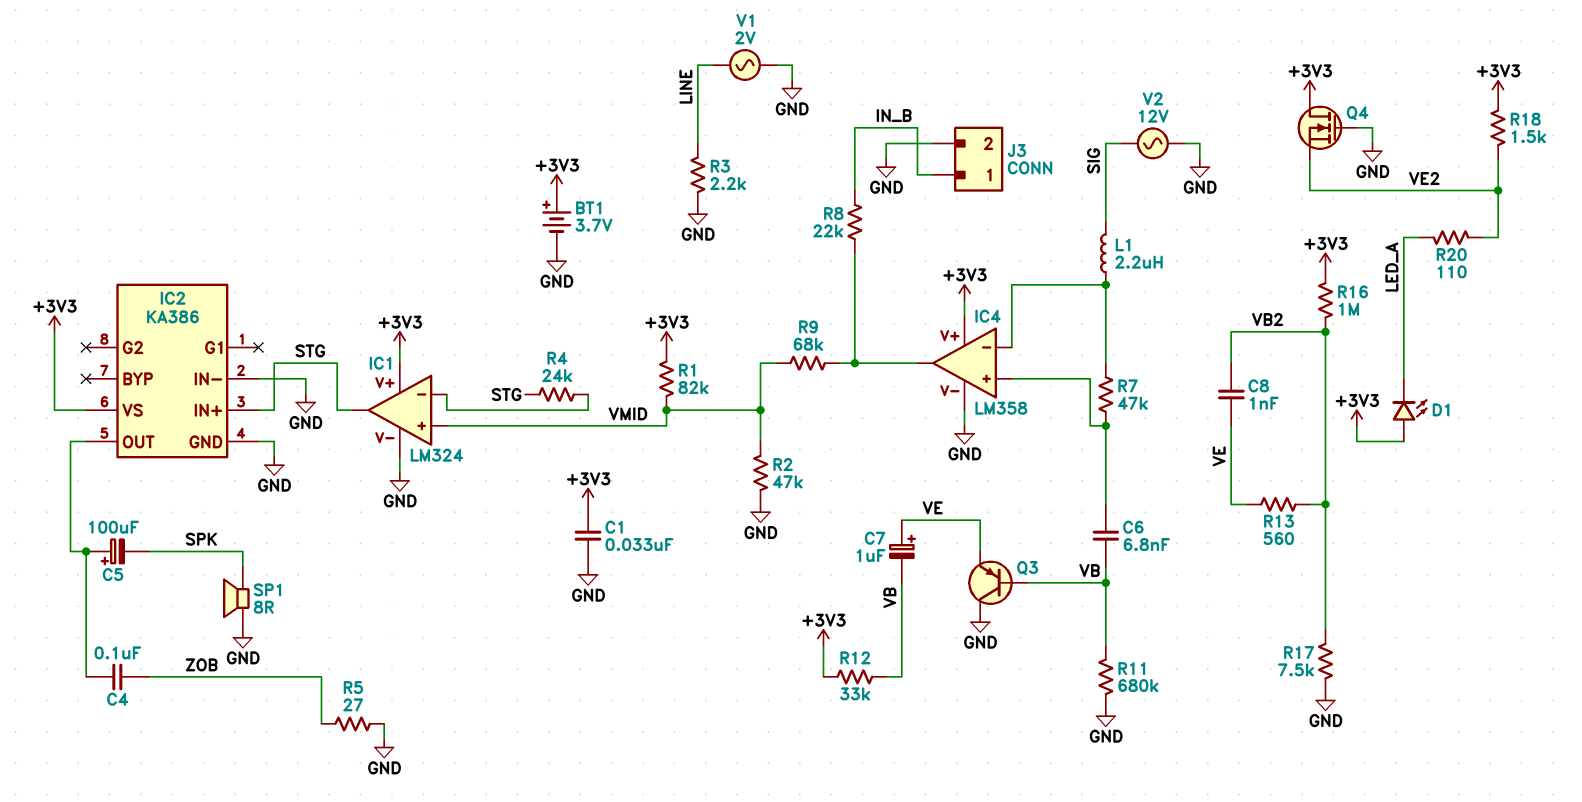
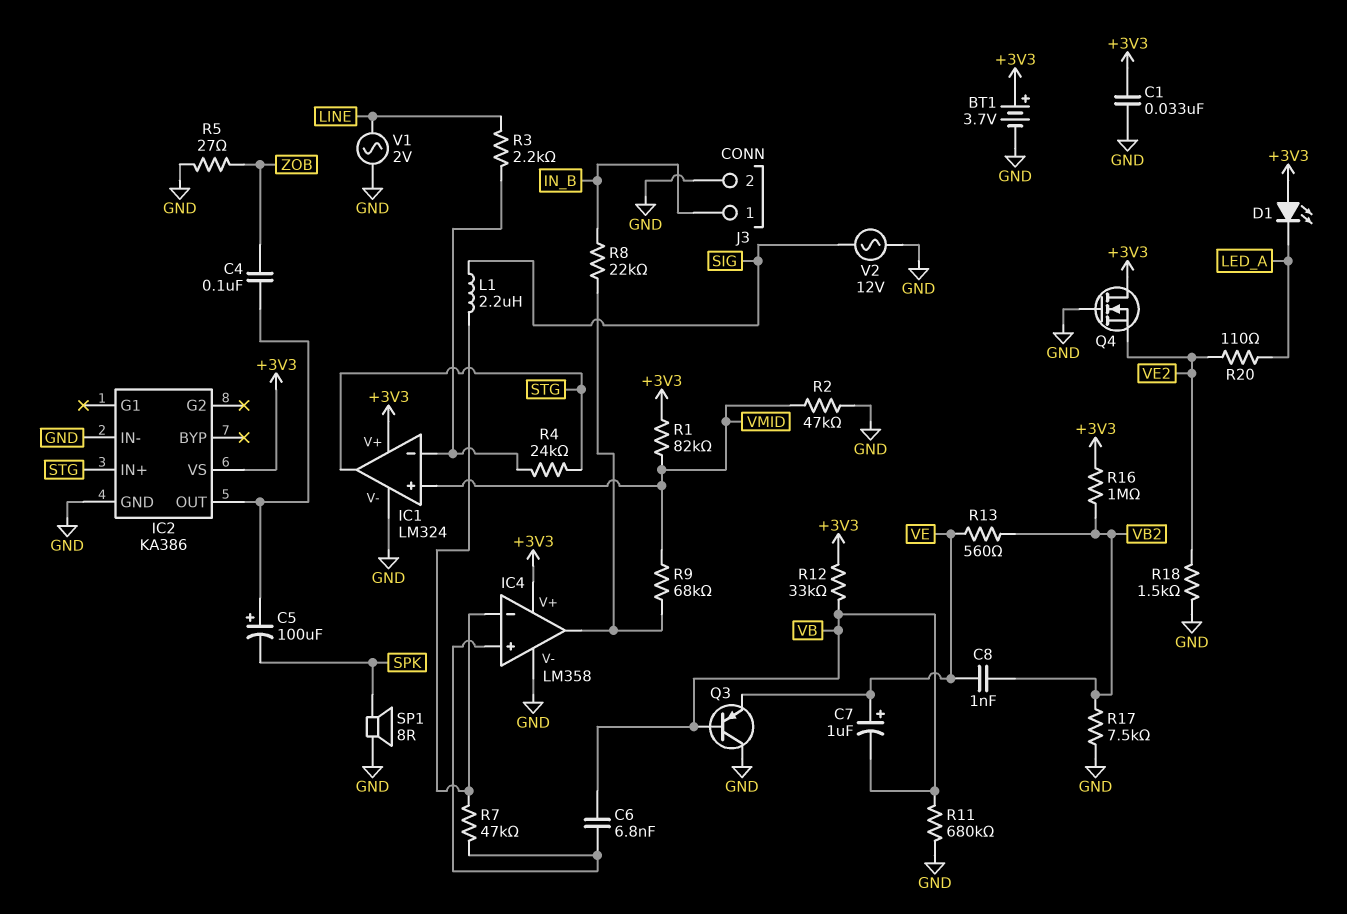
R3: 2.2k (GND, LINE) -> 2.2k (IC1/in-, LINE)
R18: 1.5k (+3V3, VE2) -> 1.5k (GND, VE2)

